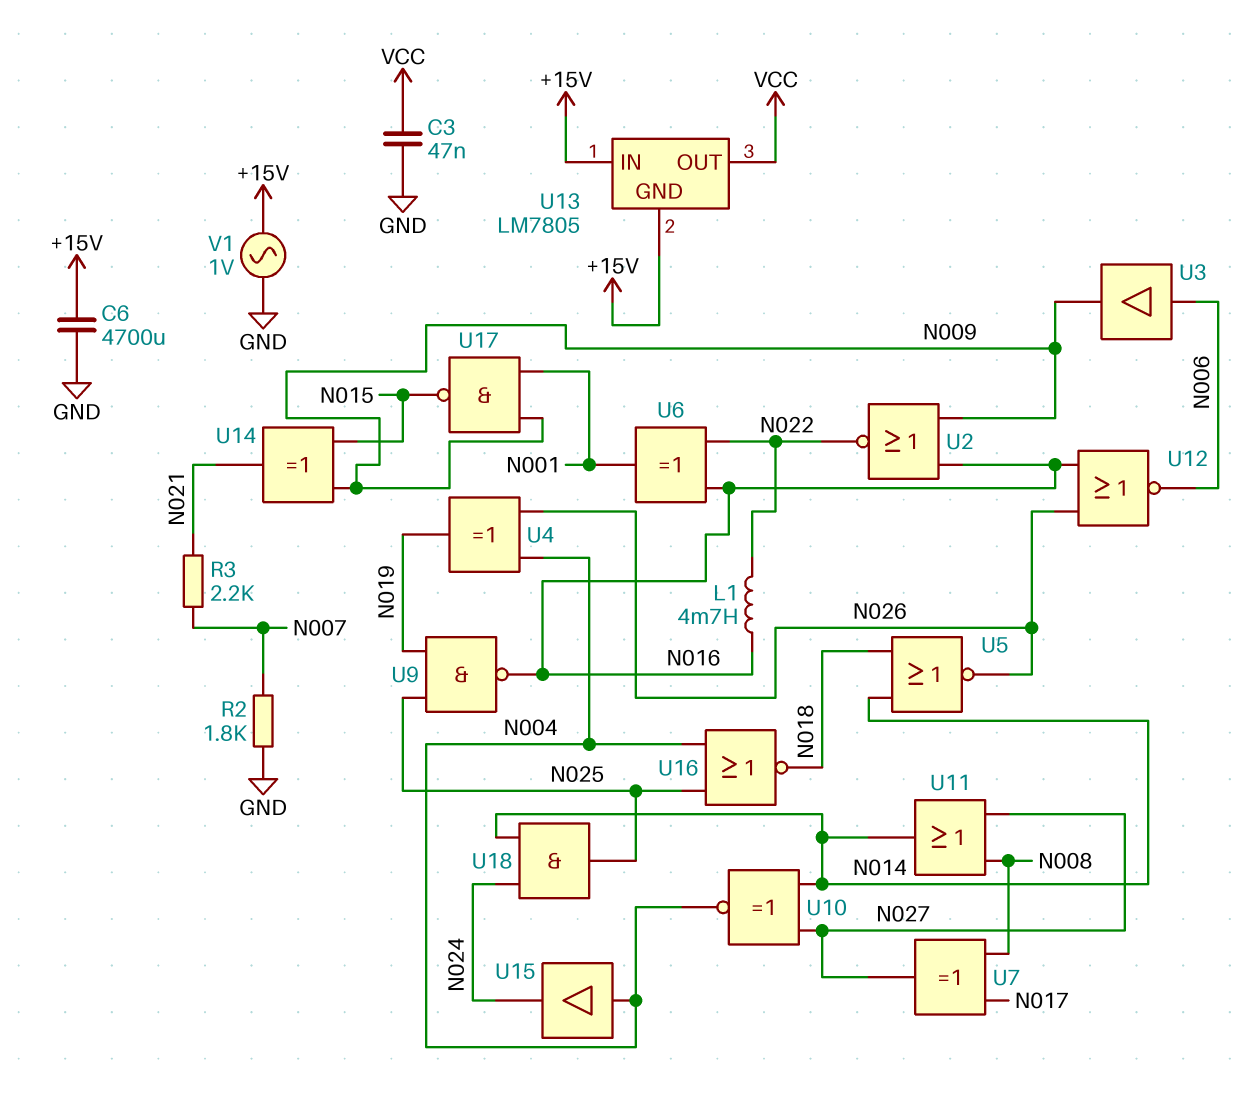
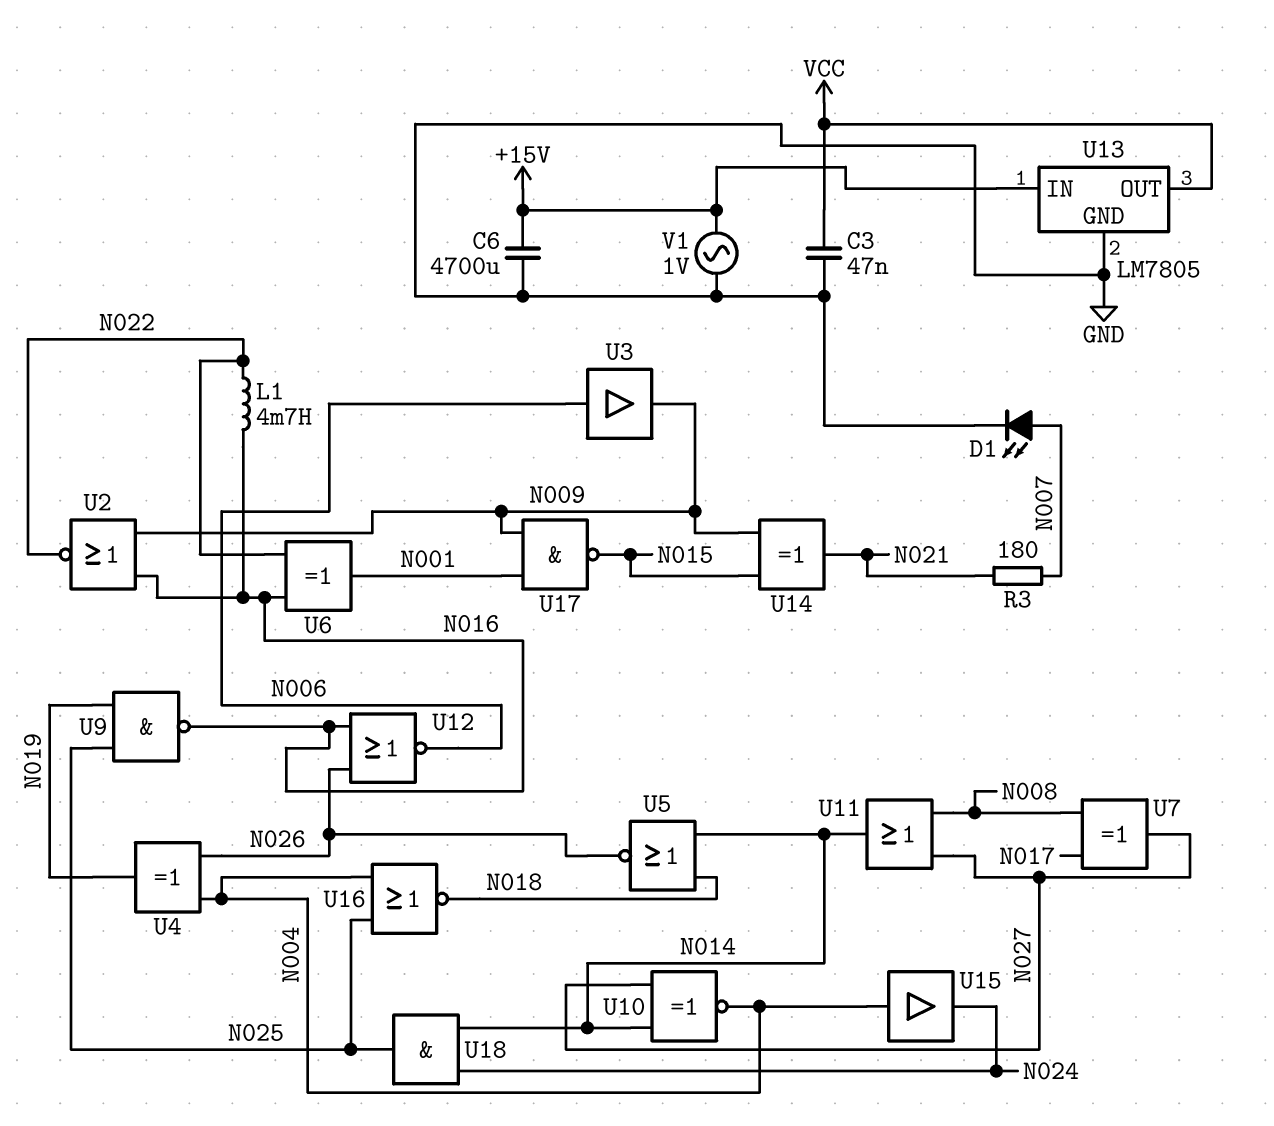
D1: none -> LED (A N007, K GND)
R2: 1.8k (GND, N007) -> none
R3: 2.2k (N007, N021) -> 180 (N007, N021)
U13 pin GND: +15V -> GND

